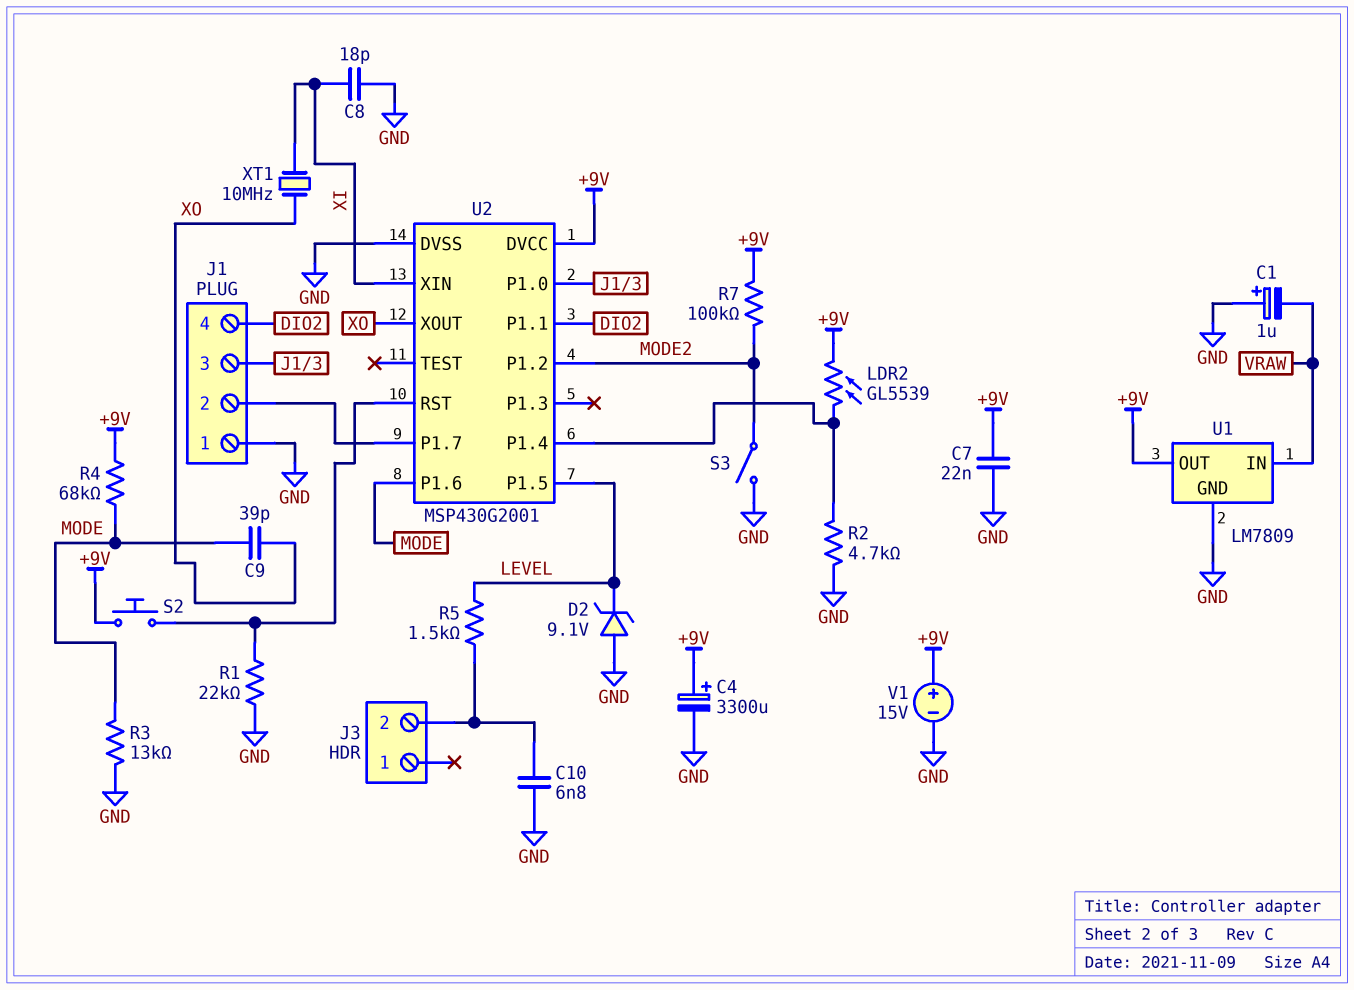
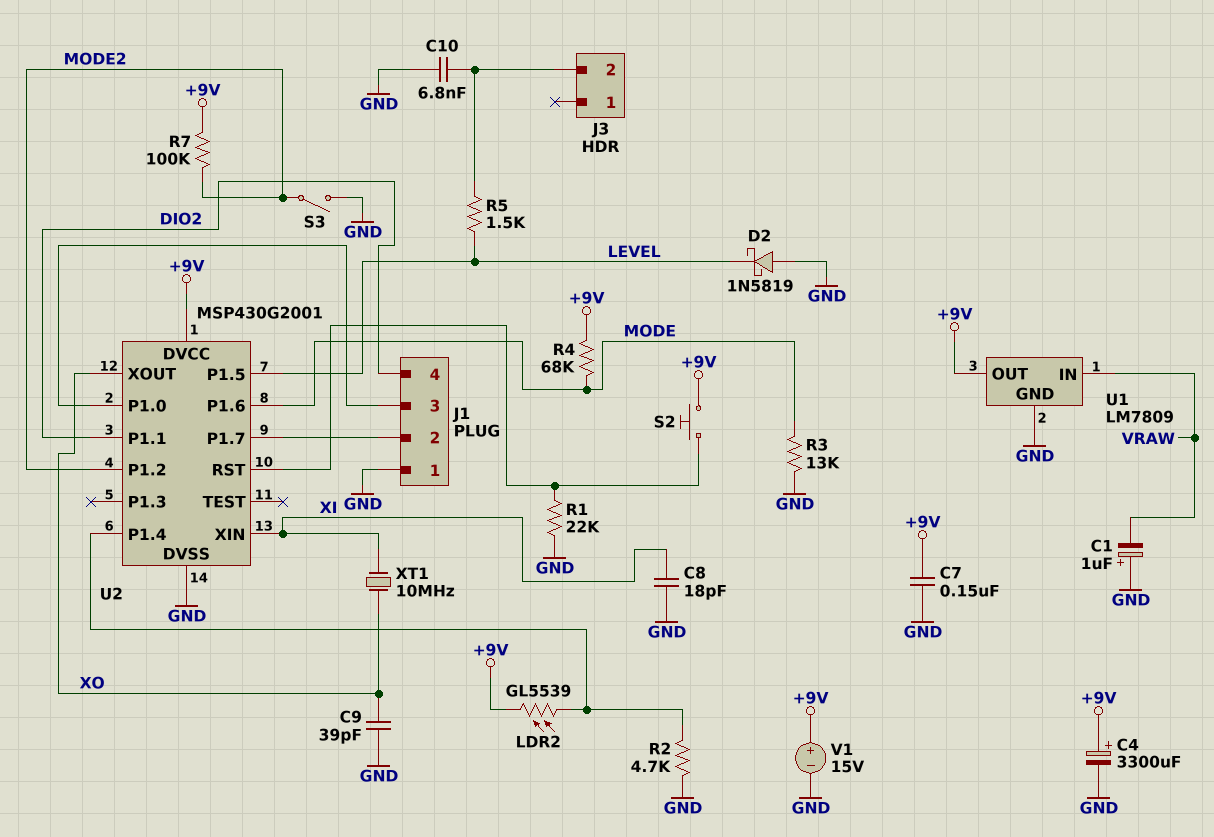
C7: 22nF (+9V, GND) -> 150nF (+9V, GND)
C9: 39pF (MODE, XO) -> 39pF (GND, XO)
D2: zener 9.1V (A GND, K LEVEL) -> schottky 1N5819 (A GND, K LEVEL)

